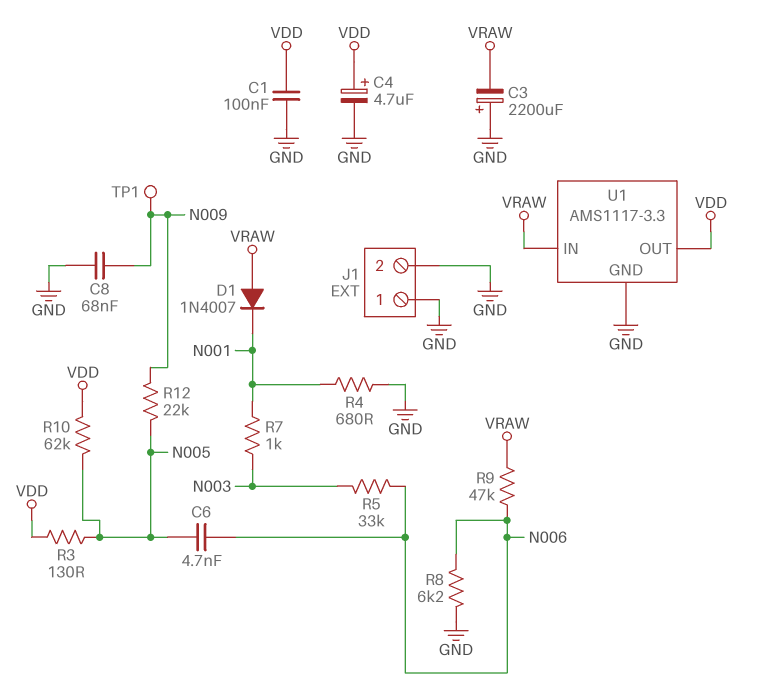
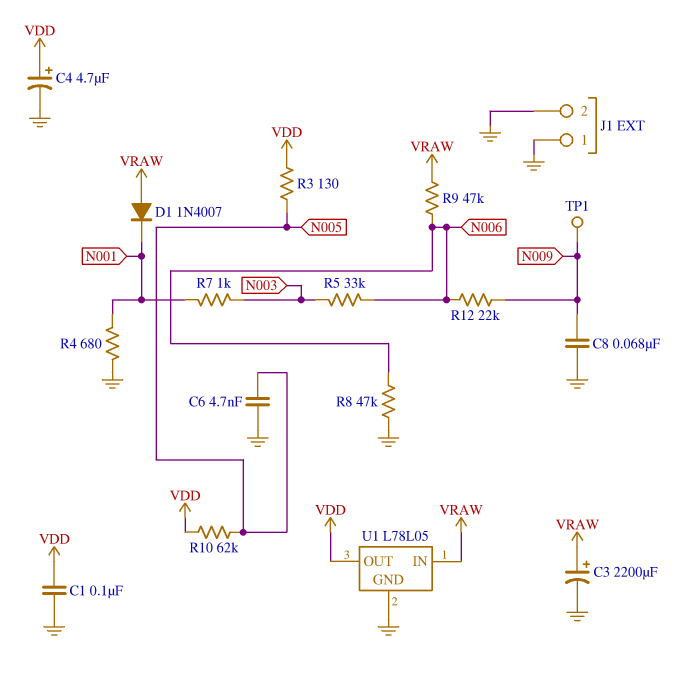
C3: 2200uF (plus GND, minus VRAW) -> 2200uF (plus VRAW, minus GND)
C6: 4.7nF (N005, N006) -> 4.7nF (GND, N005)
R8: 6.2k (GND, N006) -> 47k (GND, N006)
R12: 22k (N005, N009) -> 22k (N006, N009)
U1: AMS1117-3.3 -> L78L05

